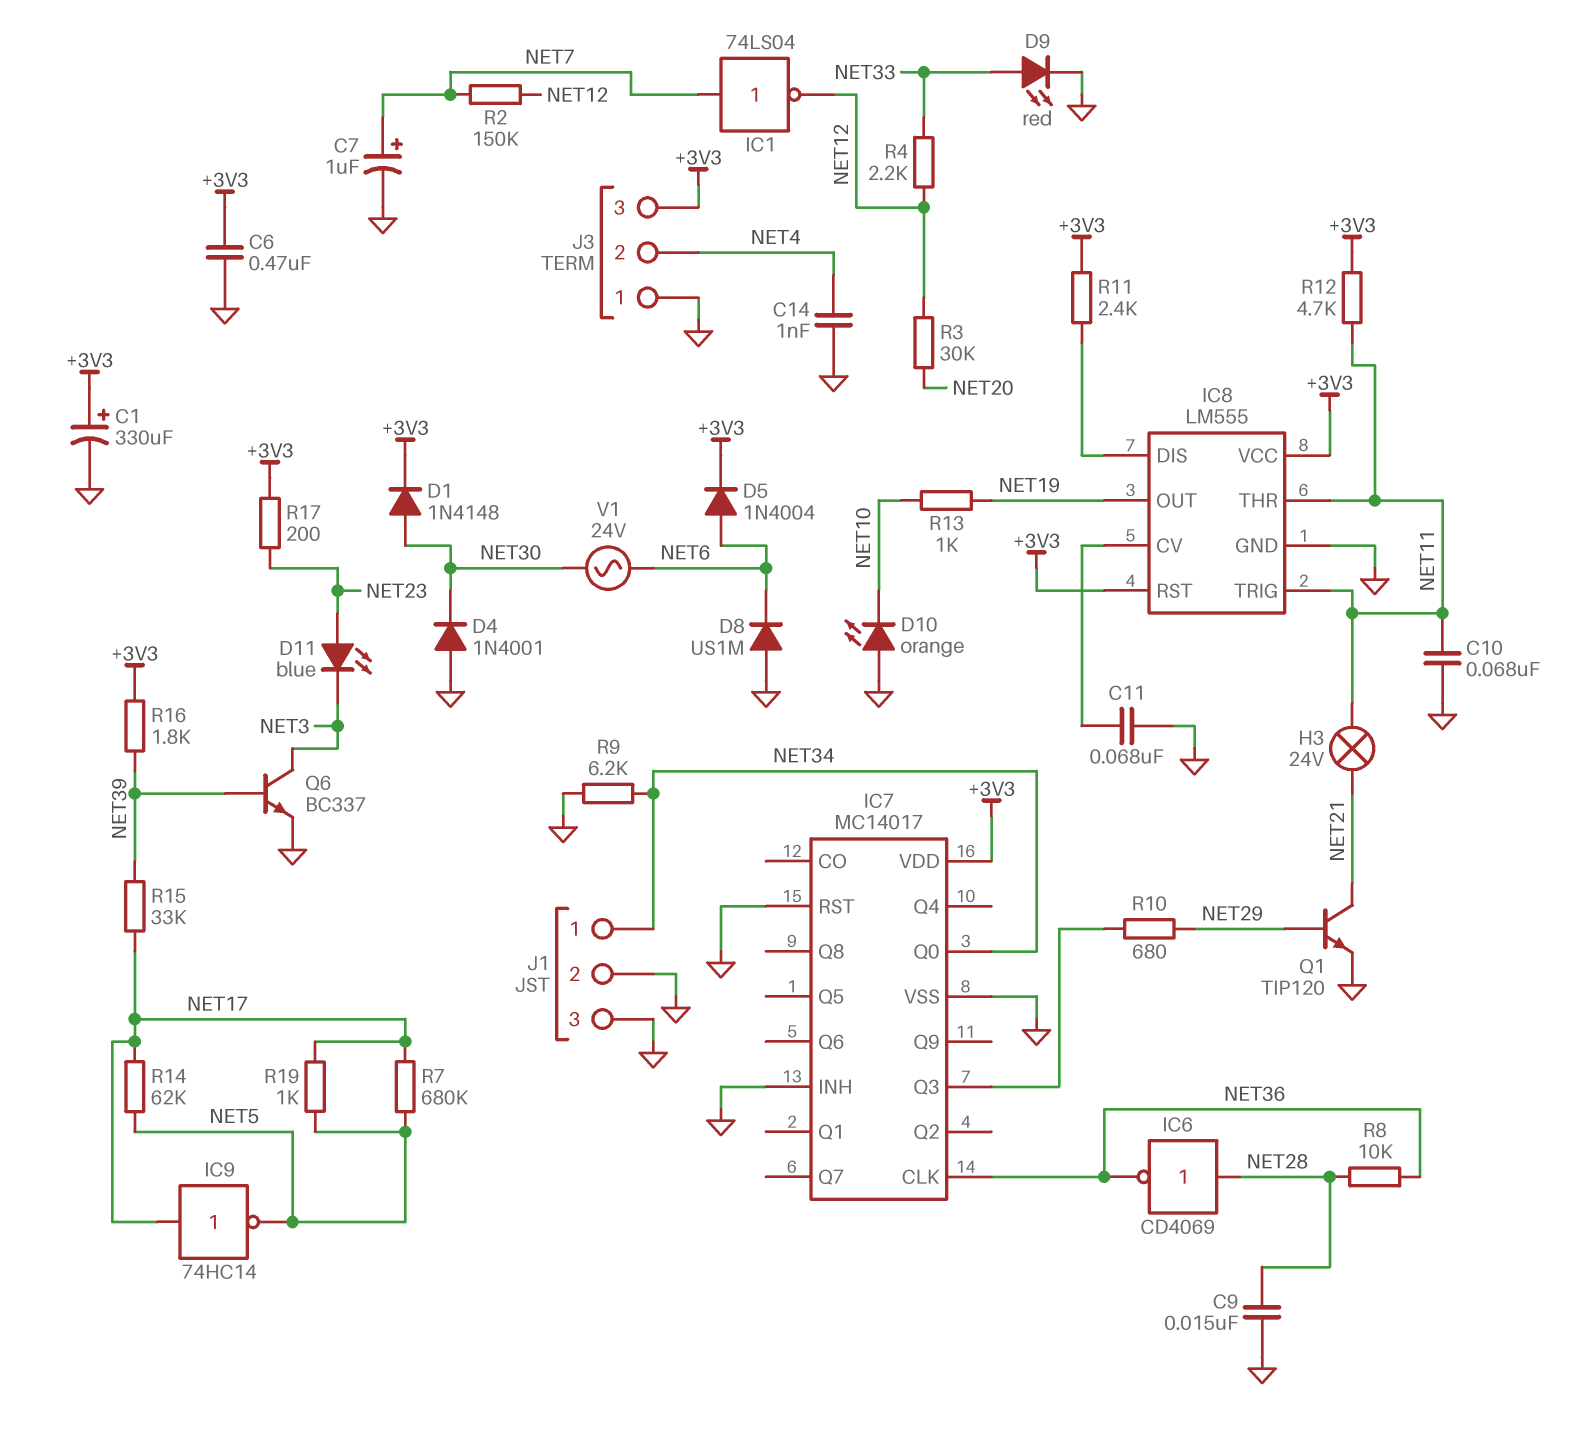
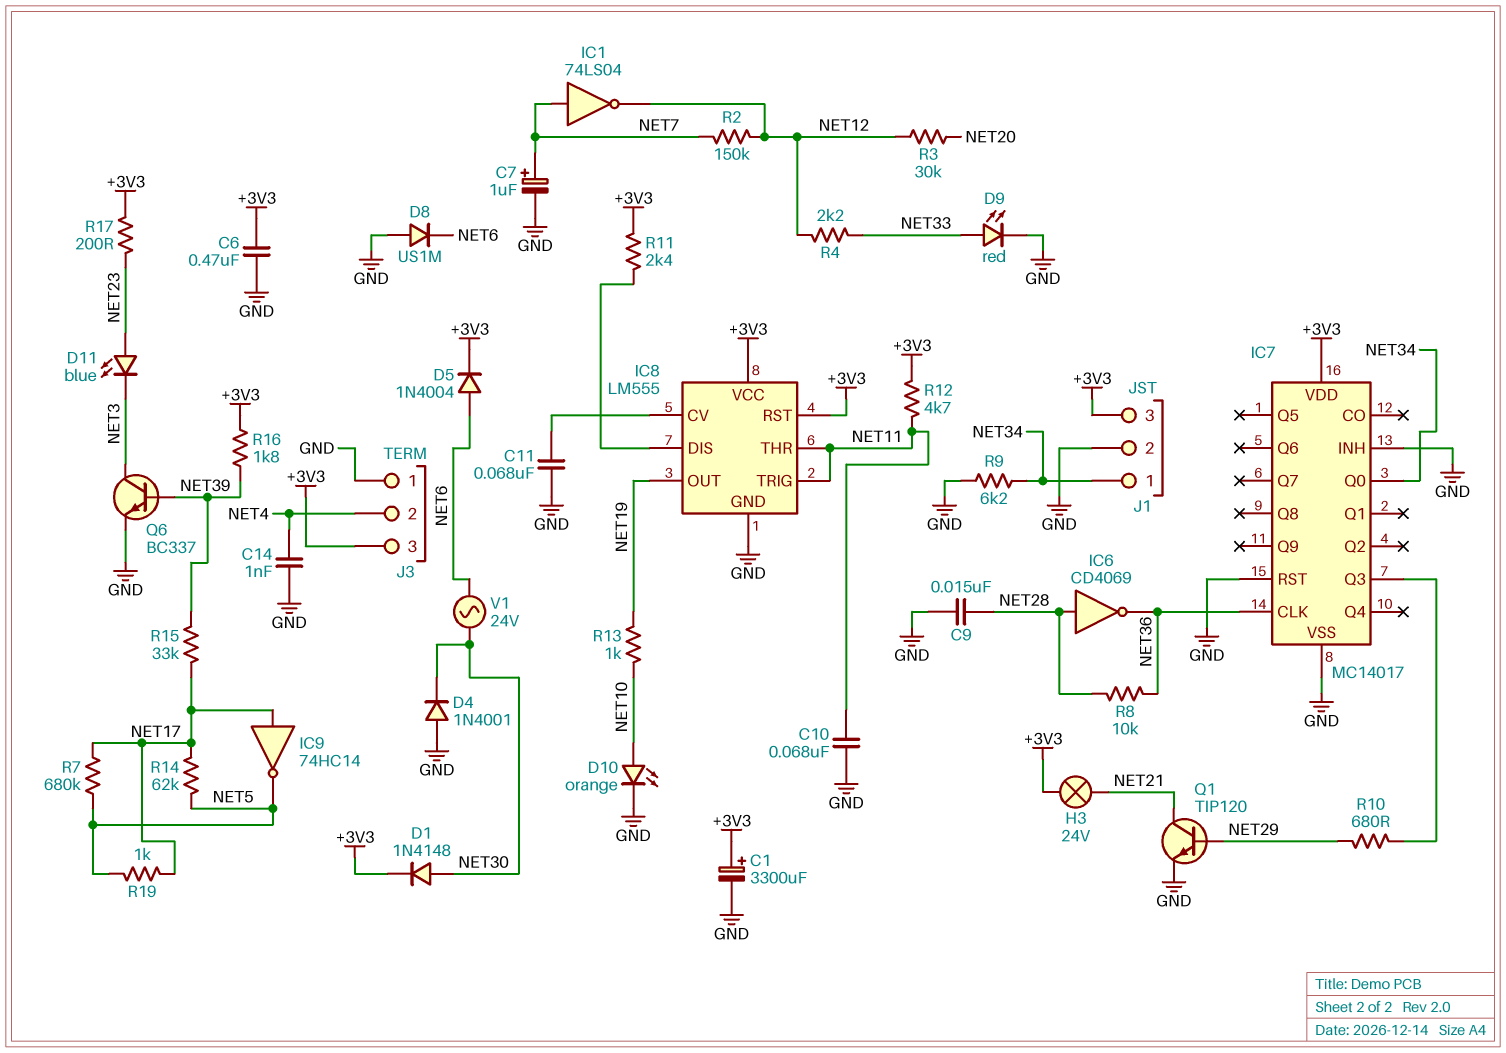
C1: 330uF (plus +3V3, minus GND) -> 3300uF (plus +3V3, minus GND)
D10: LED orange (A GND, K NET10) -> LED orange (A NET10, K GND)
H3: lamp 24V (NET11, NET21) -> lamp 24V (+3V3, NET21)
J1 pin 3: GND -> +3V3

